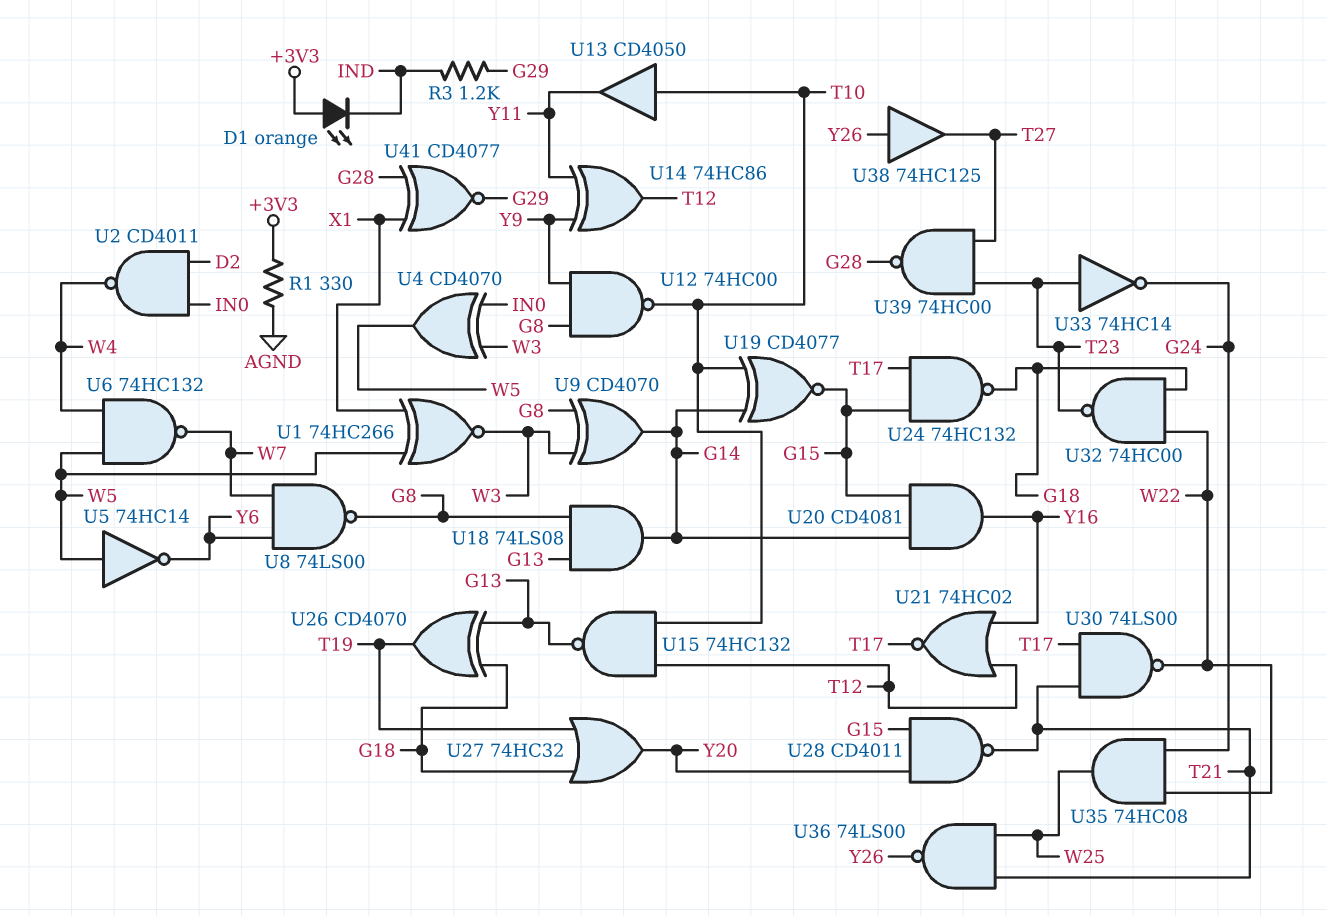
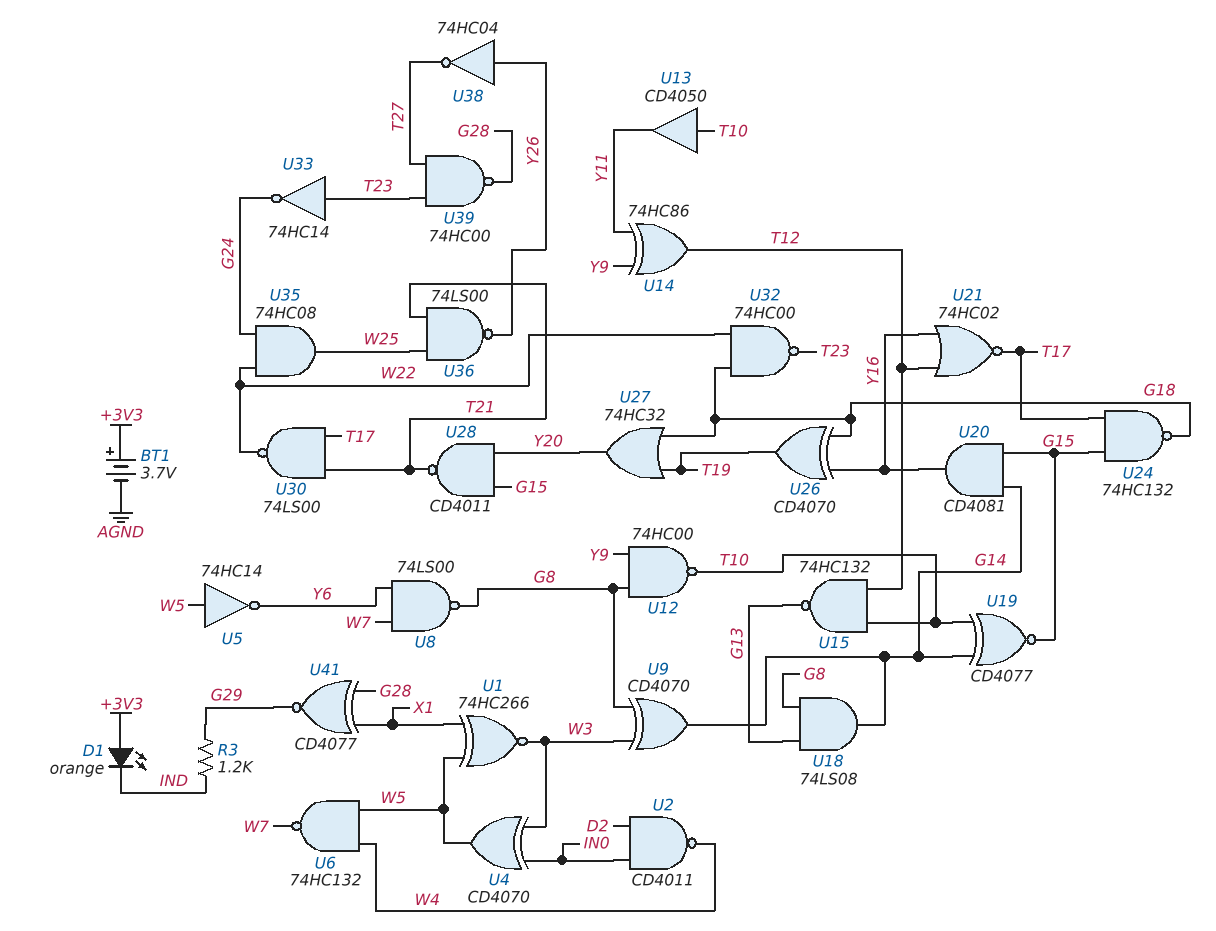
BT1: none -> 3.7V (plus +3V3, minus AGND)
R1: 330 (+3V3, AGND) -> none
U26: XOR CD4070 (in G13, in G18, out T19) -> XOR CD4070 (in G18, in Y16, out T19)
U38: buffer 74HC125 (in Y26, out T27) -> NOT 74HC04 (in Y26, out T27)

